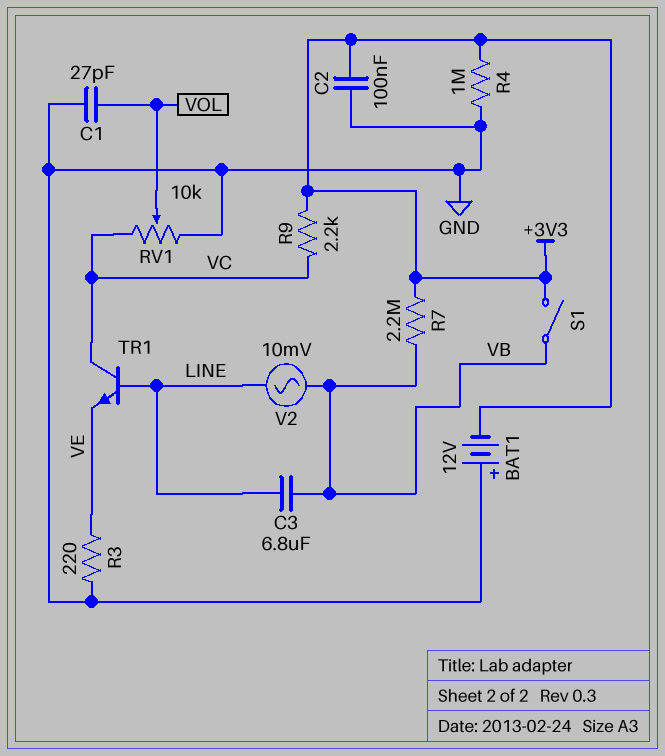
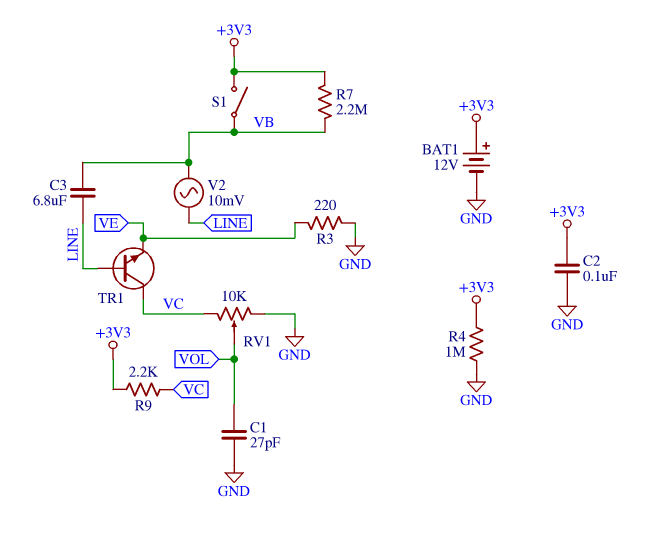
BAT1: 12V (plus GND, minus +3V3) -> 12V (plus +3V3, minus GND)

